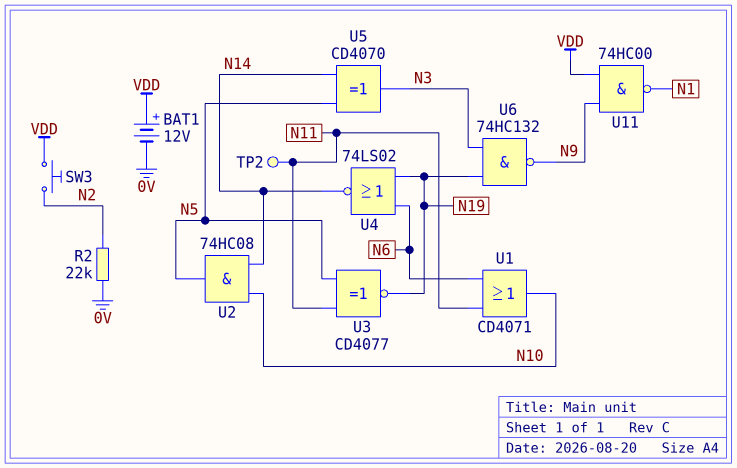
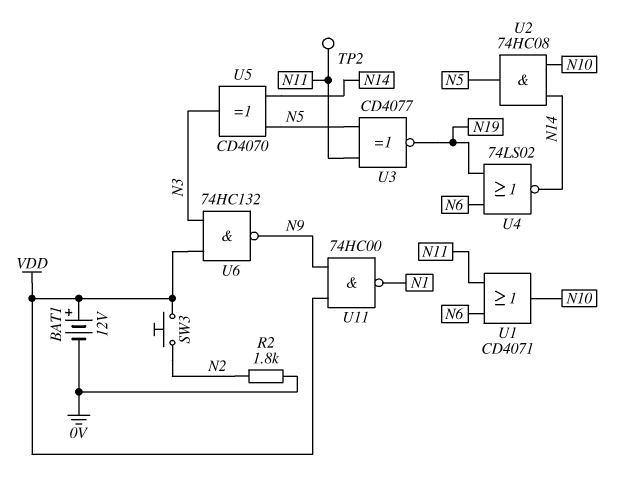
R2: 22k (0V, N2) -> 1.8k (0V, N2)
U6: NAND 74HC132 (in N3, in N19, out N9) -> NAND 74HC132 (in N3, in VDD, out N9)

